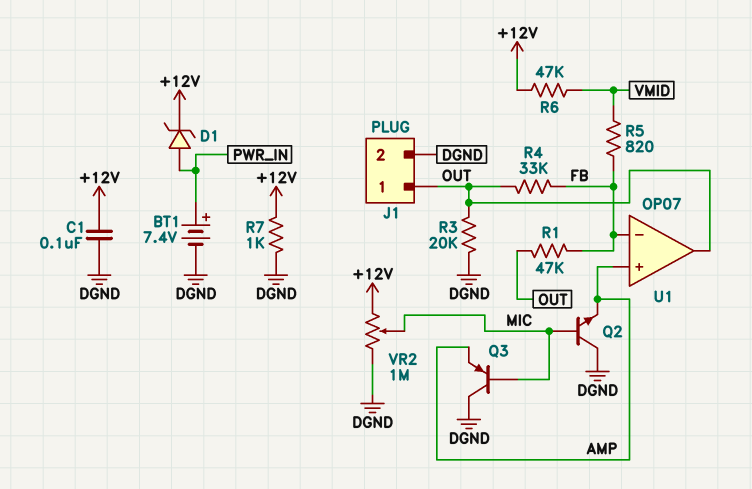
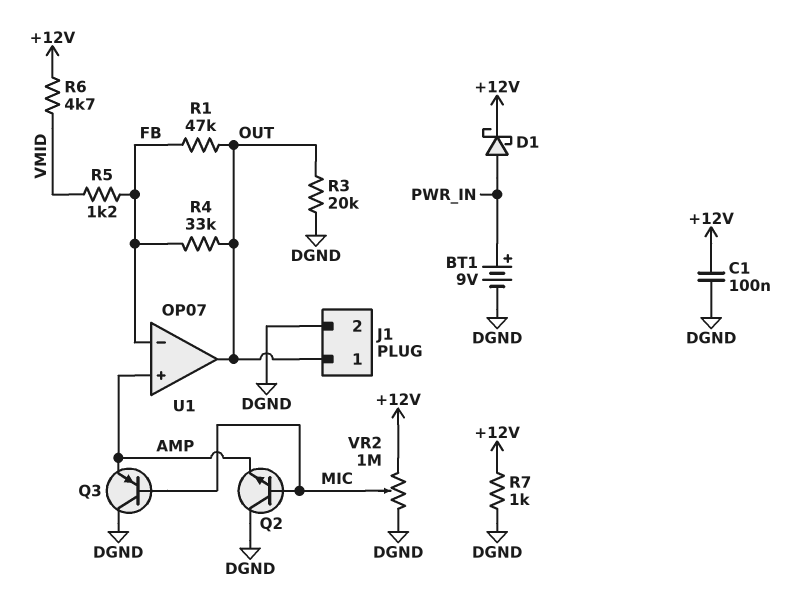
BT1: 7.4V (plus PWR_IN, minus DGND) -> 9V (plus PWR_IN, minus DGND)
D1: zener (A PWR_IN, K +12V) -> schottky (A PWR_IN, K +12V)
R5: 820 (FB, VMID) -> 1.2k (FB, VMID)
R6: 47k (+12V, VMID) -> 4.7k (+12V, VMID)

